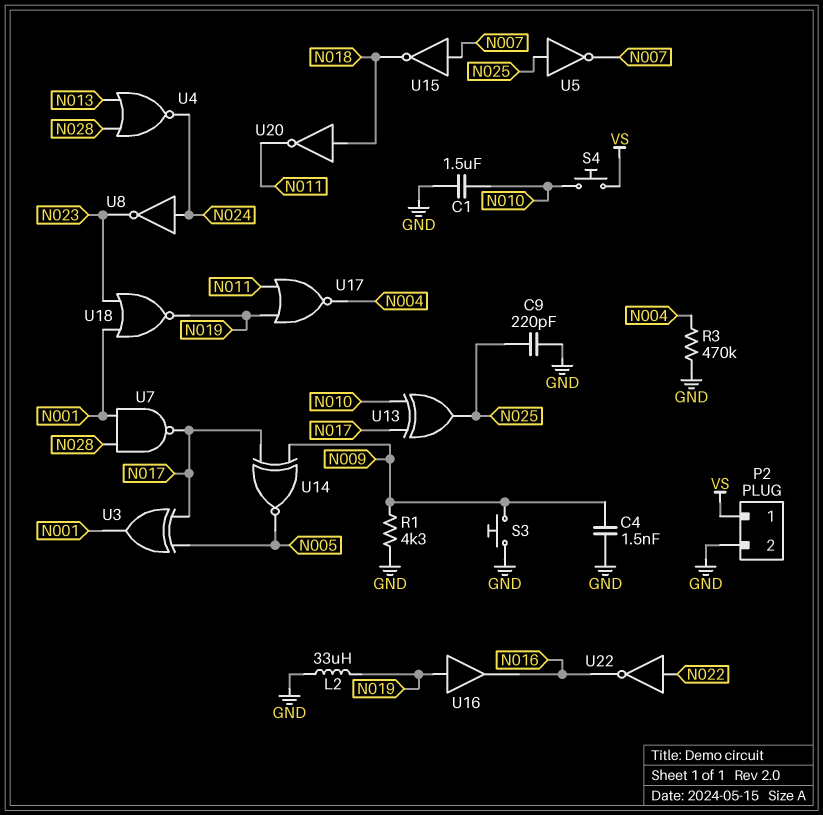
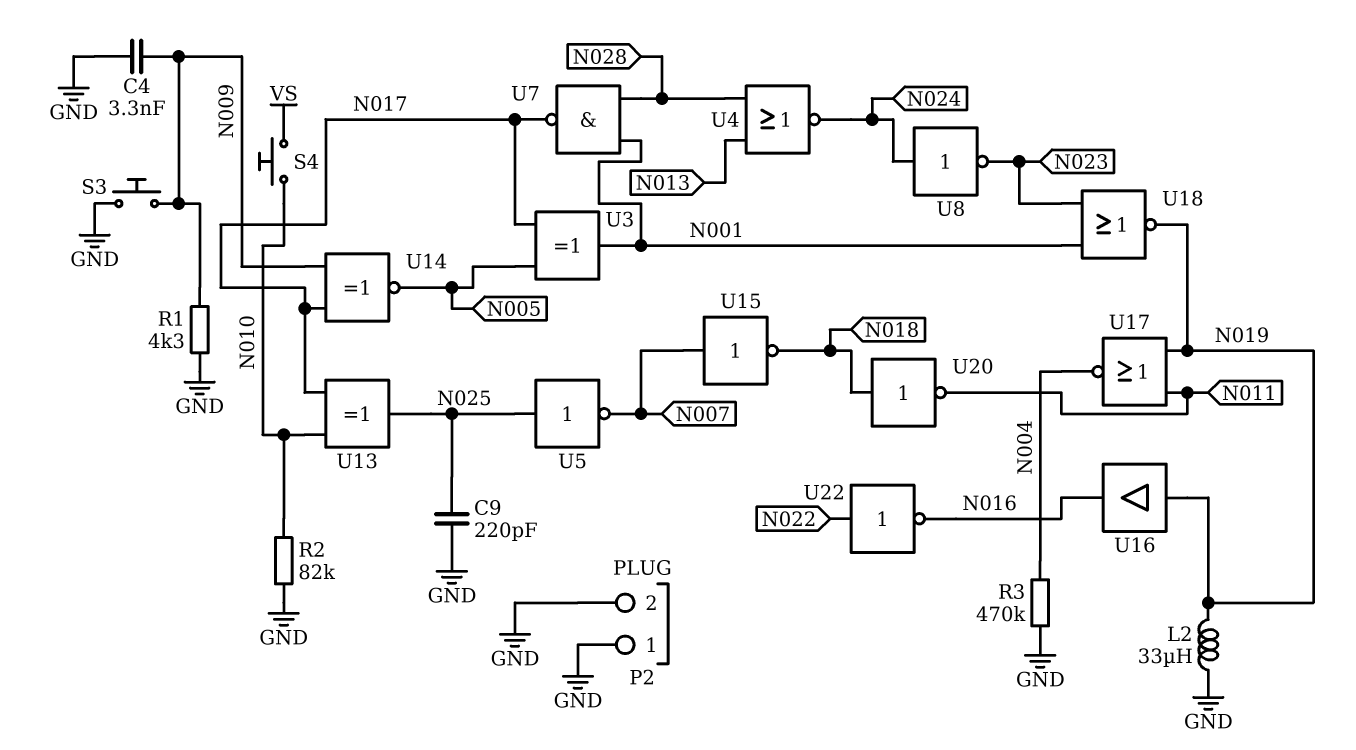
C1: 1.5uF (GND, N010) -> none
C4: 1.5nF (GND, N009) -> 3.3nF (GND, N009)
P2 pin 1: VS -> GND
R2: none -> 82k (GND, N010)

